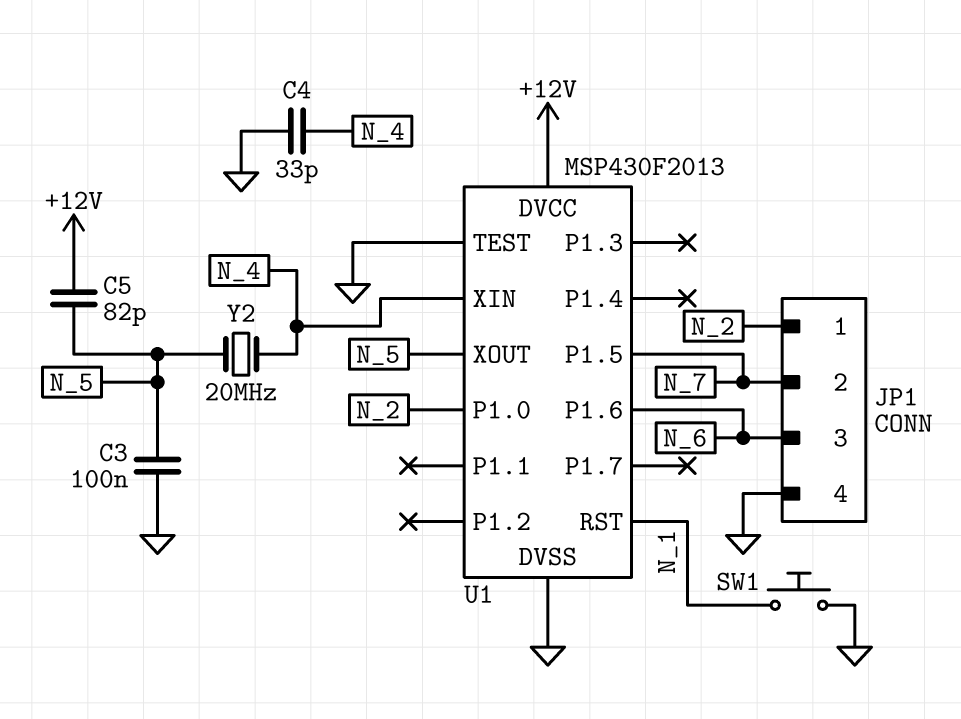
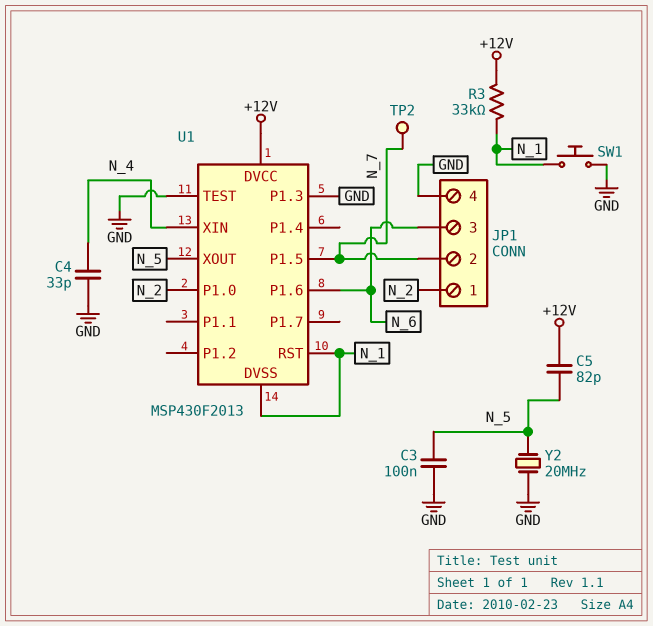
R3: none -> 33k (+12V, N_1)
TP2: none -> test point (N_7)
U1 pin DVSS: GND -> N_1
U1 pin P1.3: none -> GND
Y2: 20MHz (N_4, N_5) -> 20MHz (GND, N_5)

